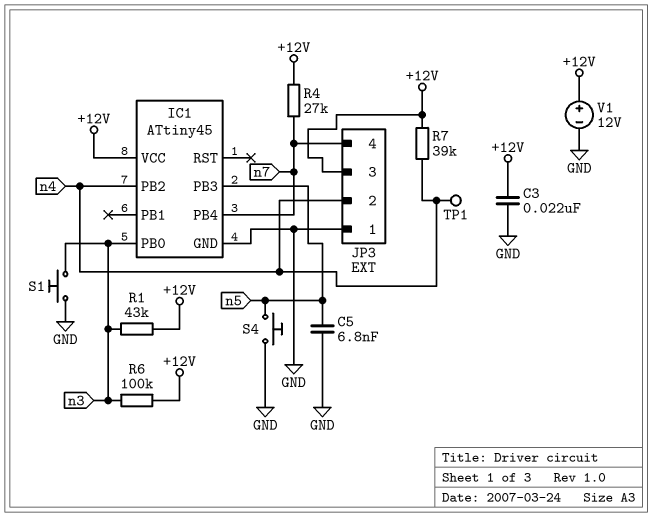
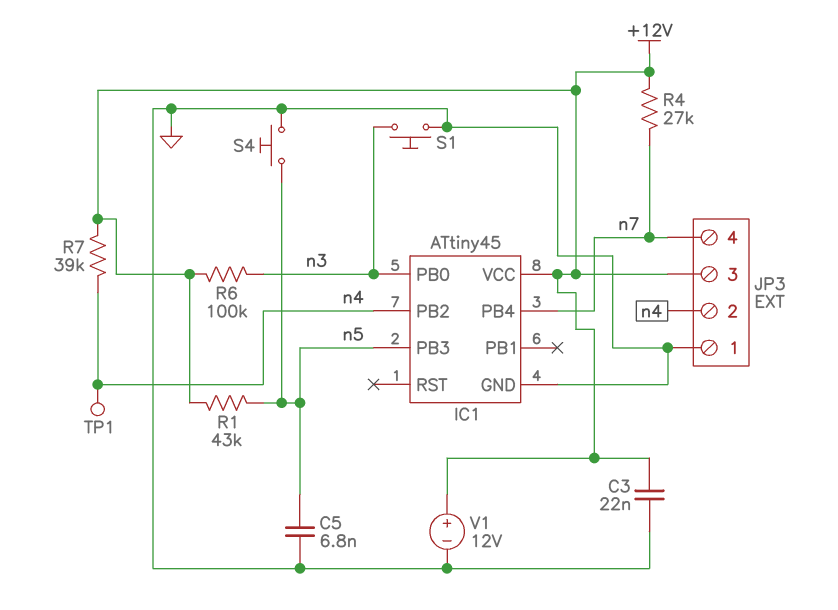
R1: 43k (+12V, n3) -> 43k (+12V, n5)

